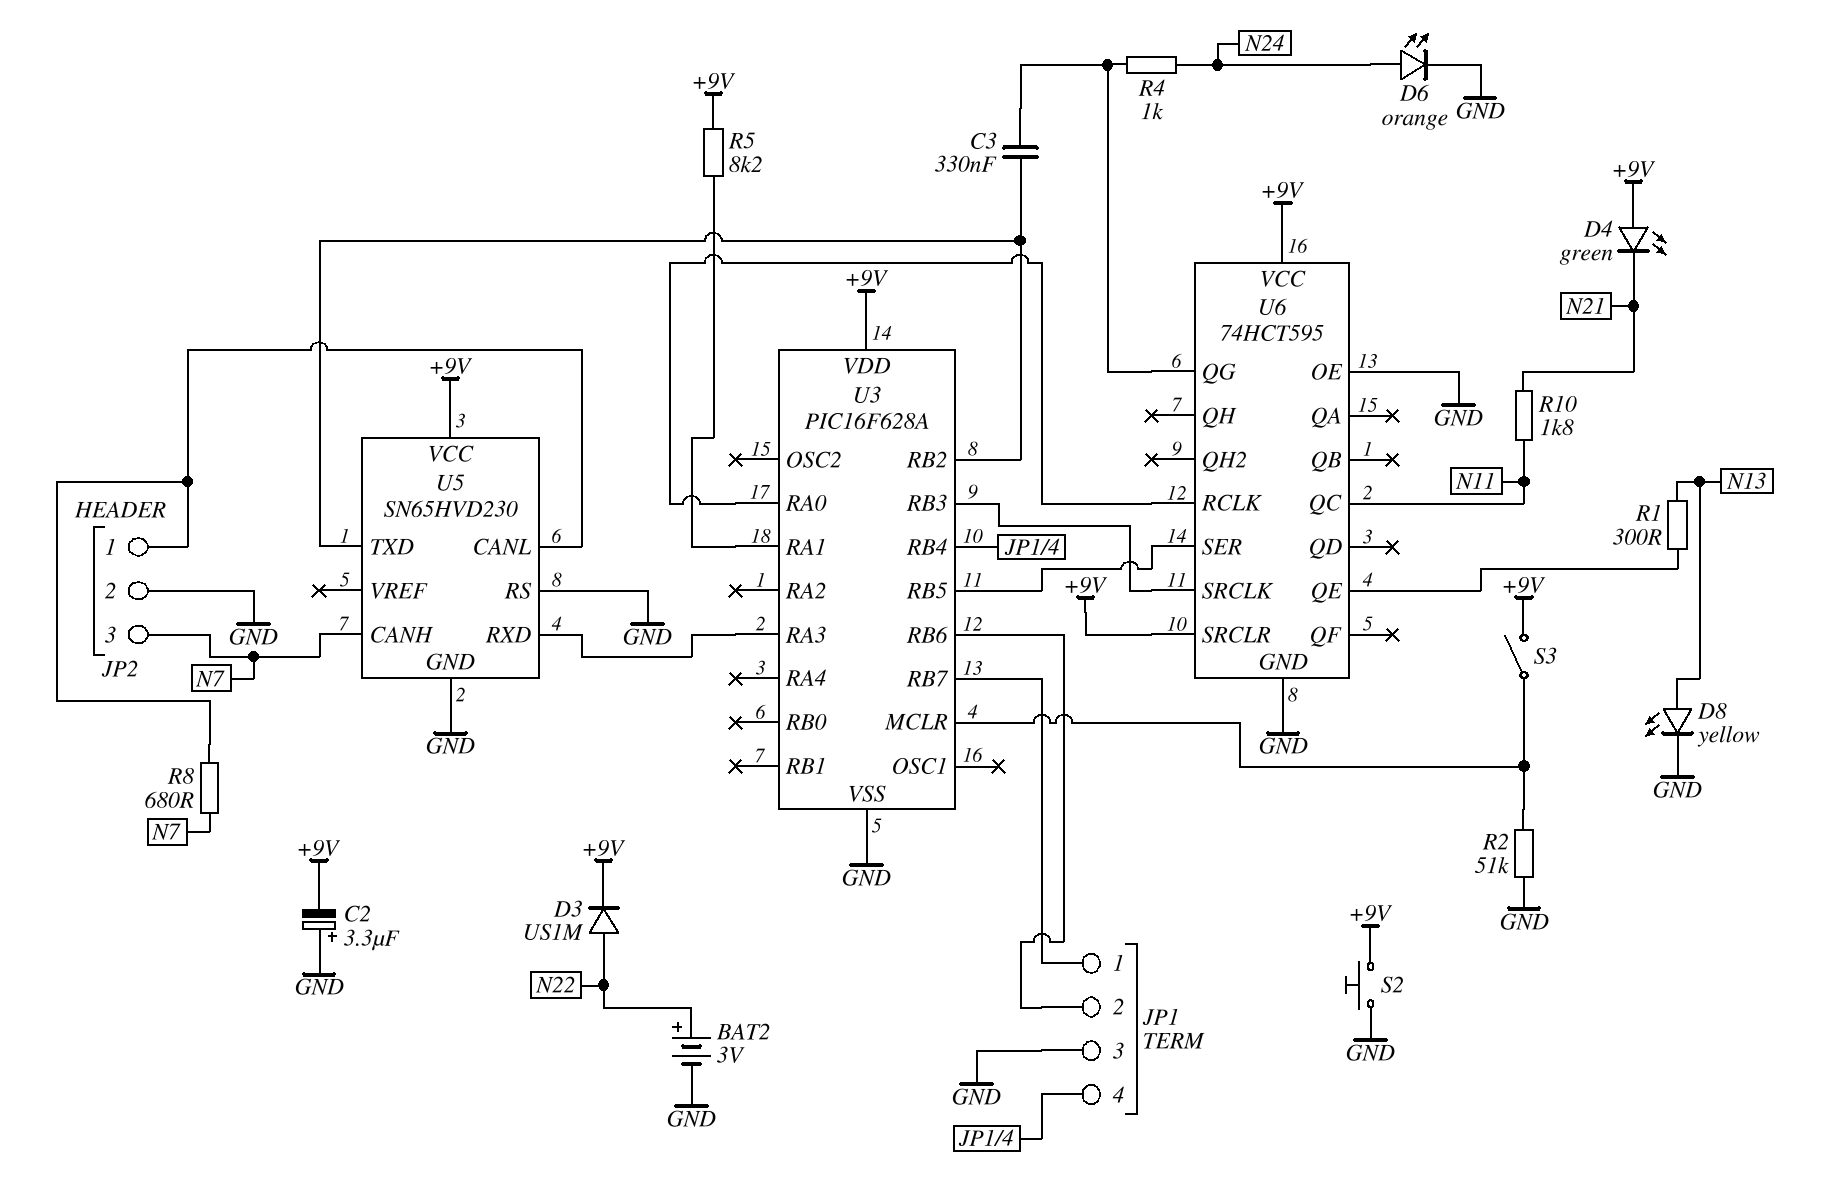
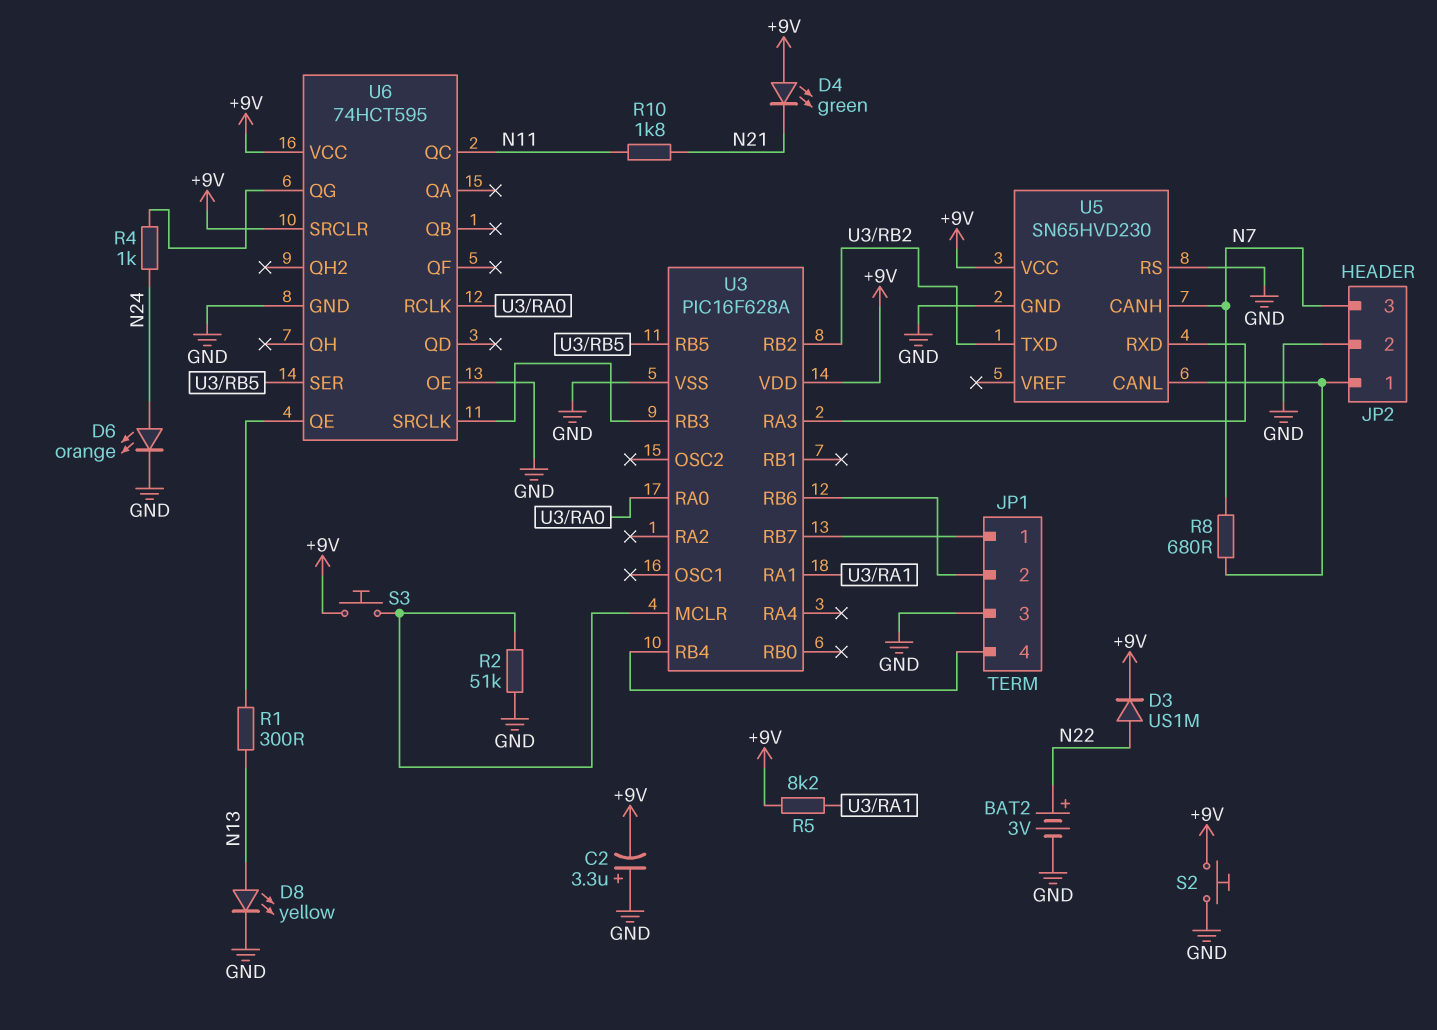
C3: 330nF (U3/RB2, U6/QG) -> none
S3: switch (+9V, U3/MCLR) -> button (+9V, U3/MCLR)

